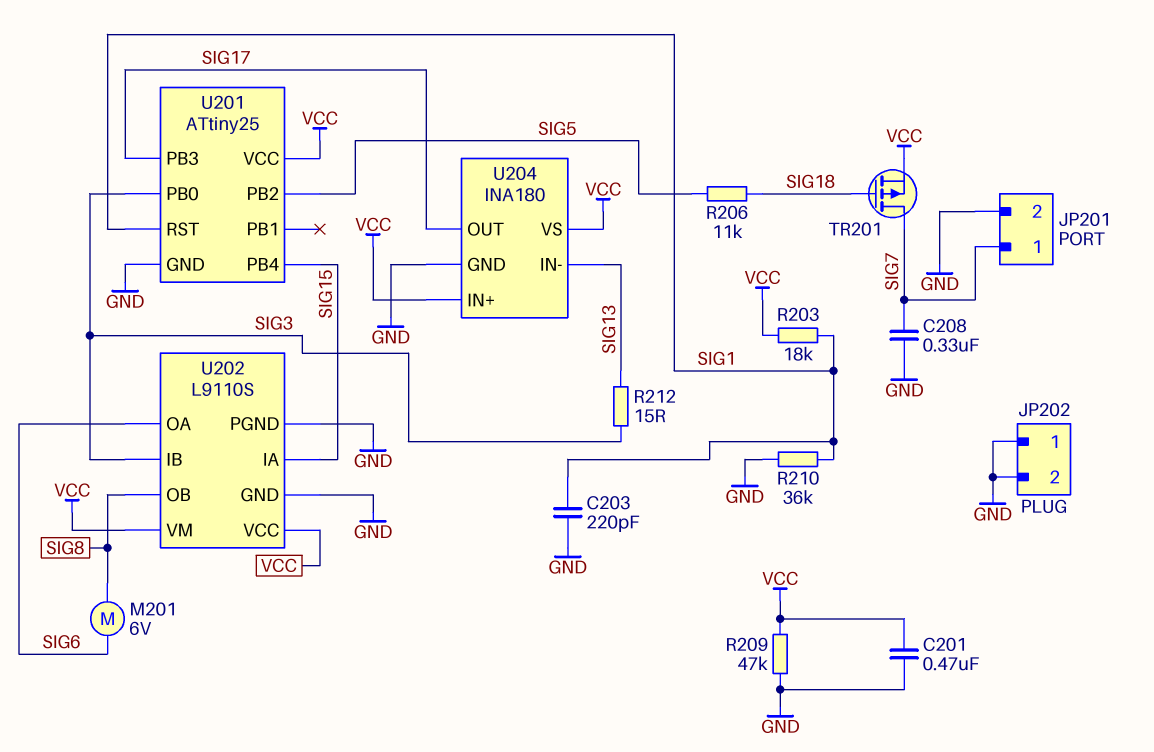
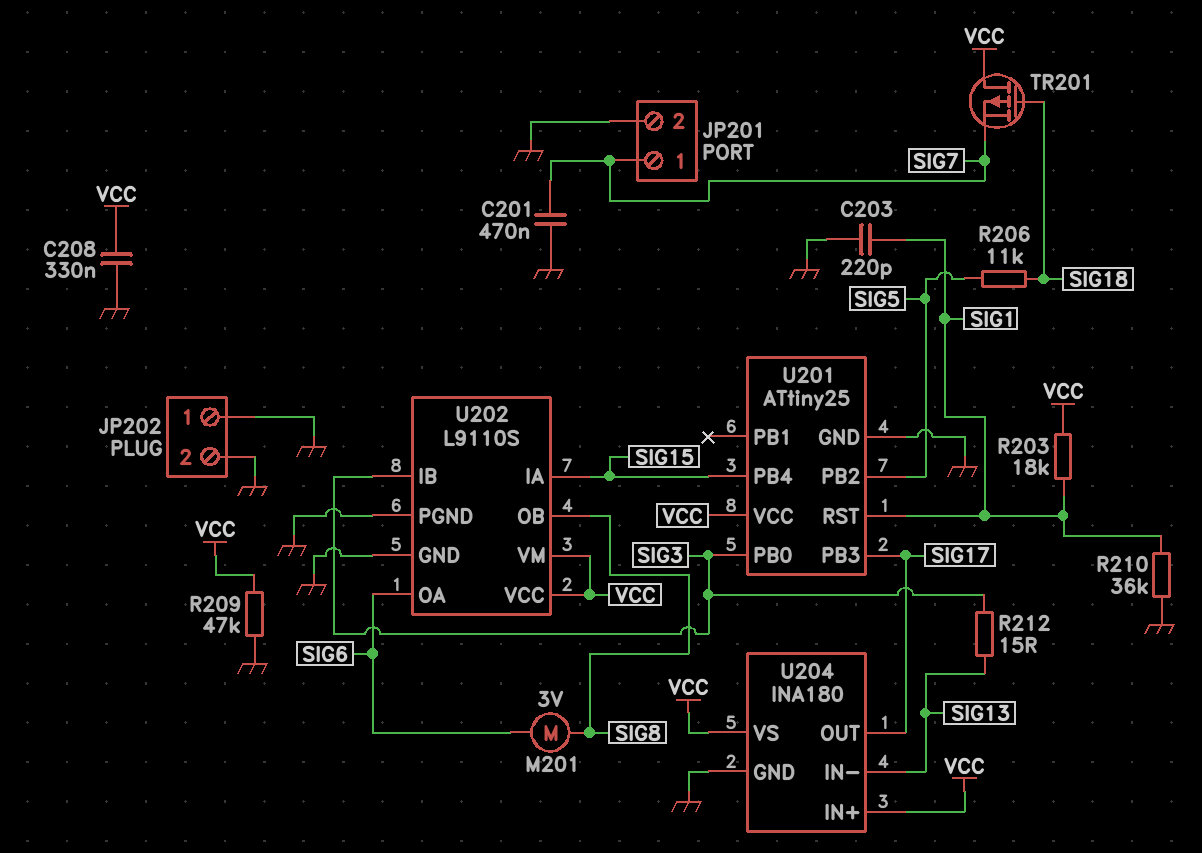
C201: 470nF (GND, VCC) -> 470nF (GND, SIG7)
C208: 330nF (GND, SIG7) -> 330nF (GND, VCC)
M201: motor 6V (SIG6, SIG8) -> motor 3V (SIG6, SIG8)
TR201: PMOS (G SIG18, D SIG7, S VCC) -> PMOS (G SIG18, D VCC, S SIG7)

